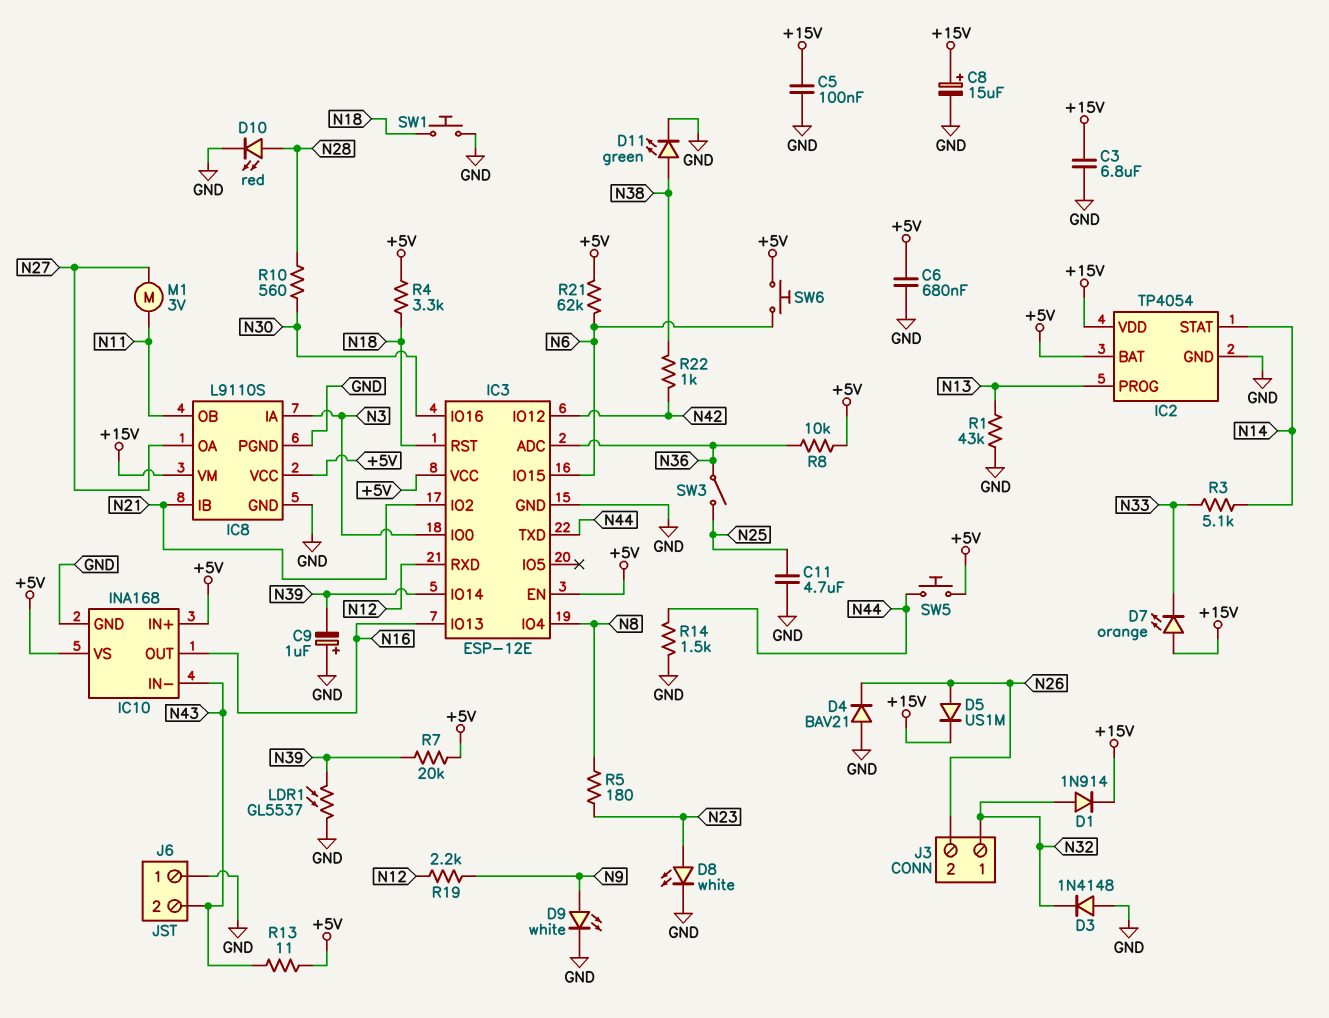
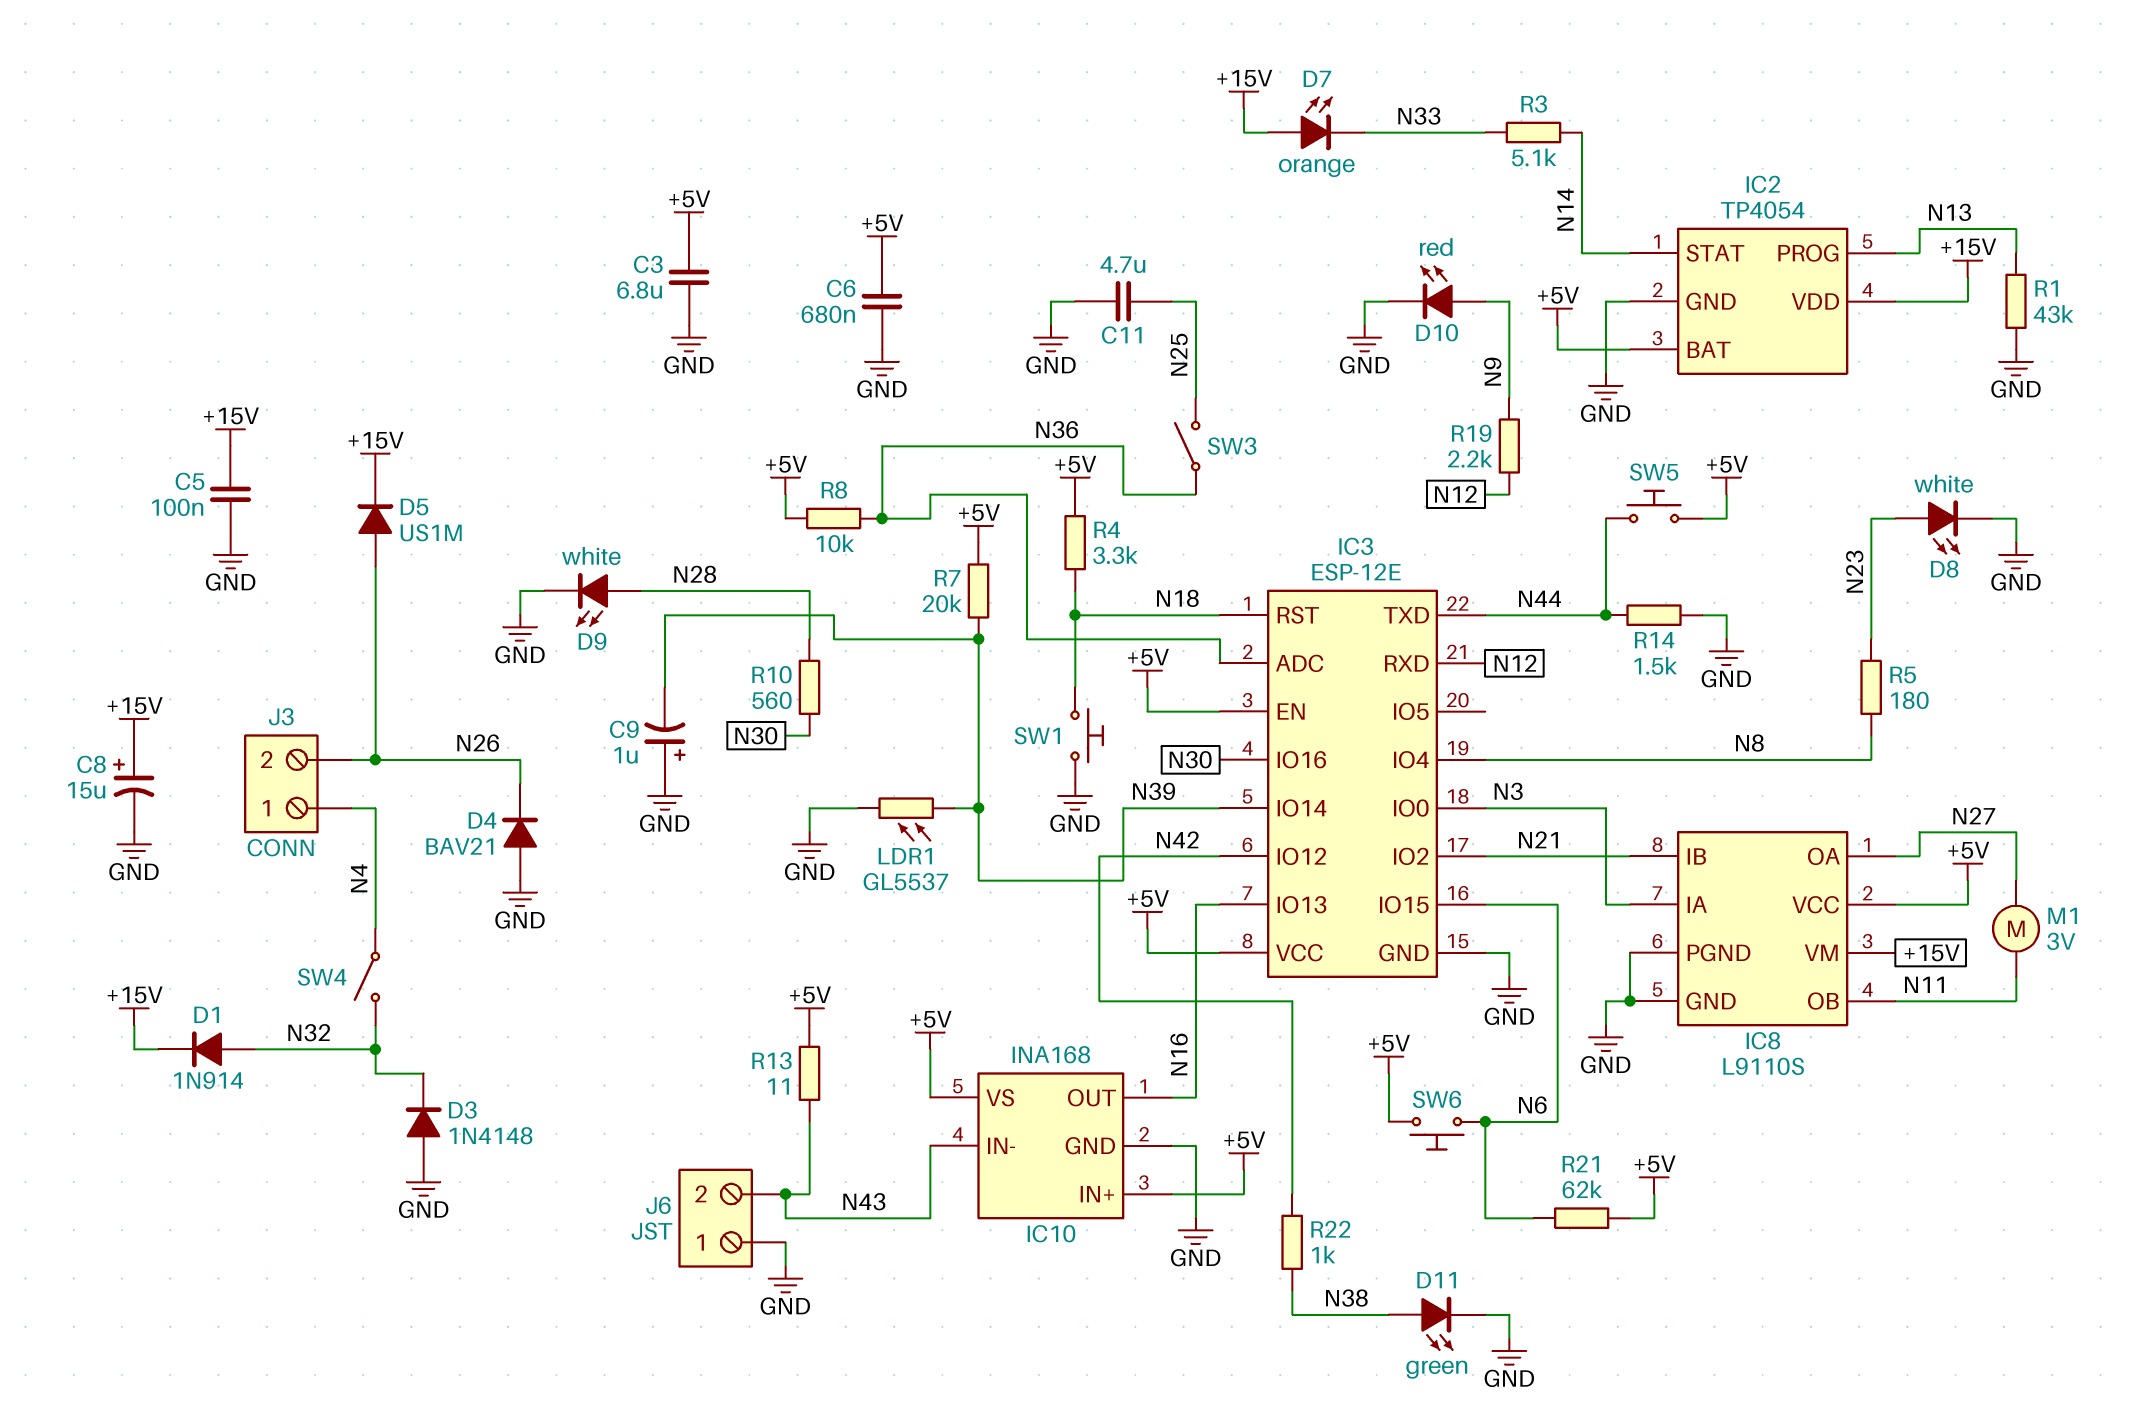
C3: 6.8uF (+15V, GND) -> 6.8uF (+5V, GND)
D9: LED white (A N9, K GND) -> LED white (A N28, K GND)
D10: LED red (A N28, K GND) -> LED red (A N9, K GND)
J3 pin 1: N32 -> N4
SW4: none -> switch (N4, N32)

